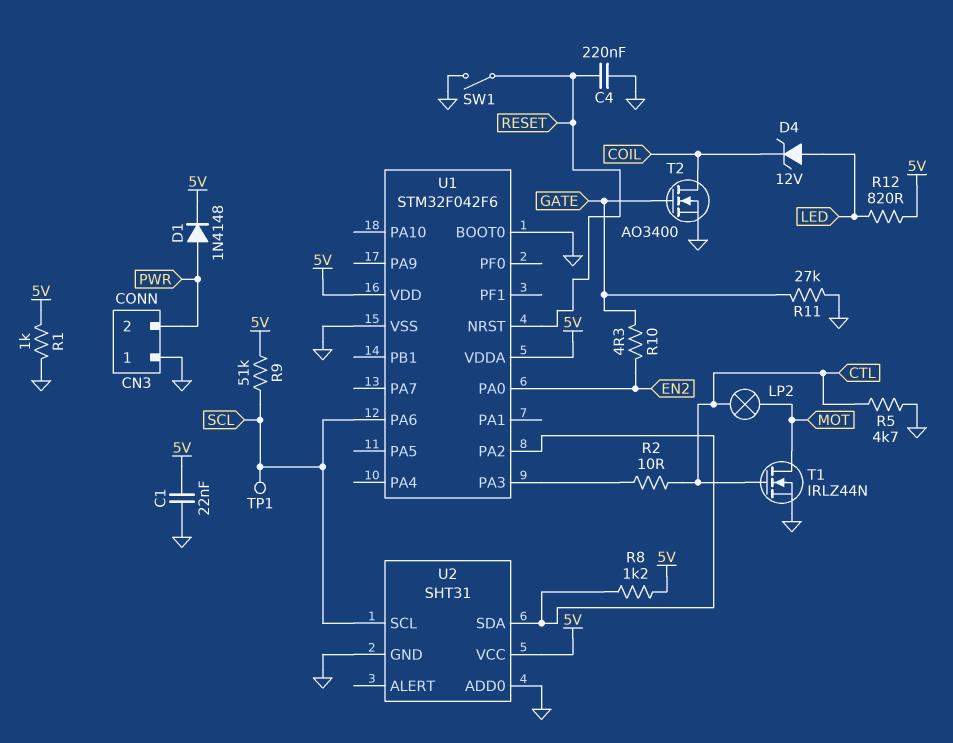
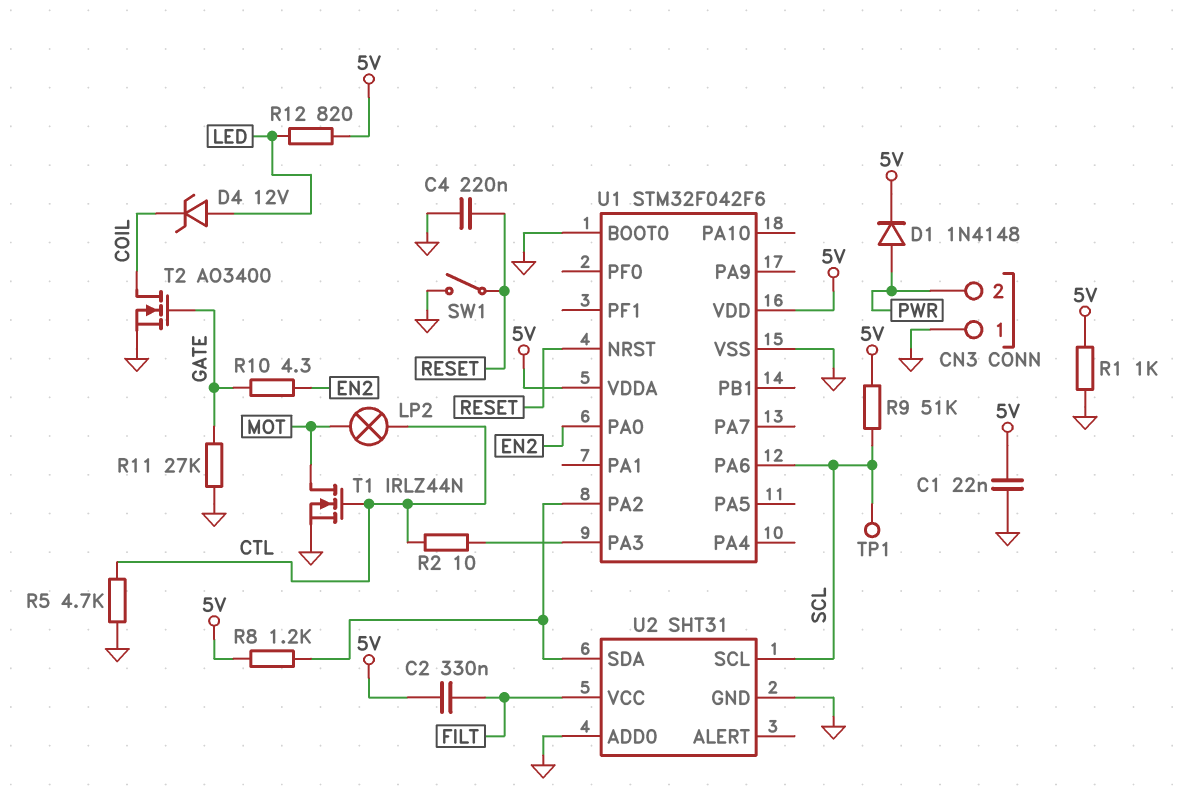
C2: none -> 330nF (5V, FILT)
U2 pin VCC: 5V -> FILT

